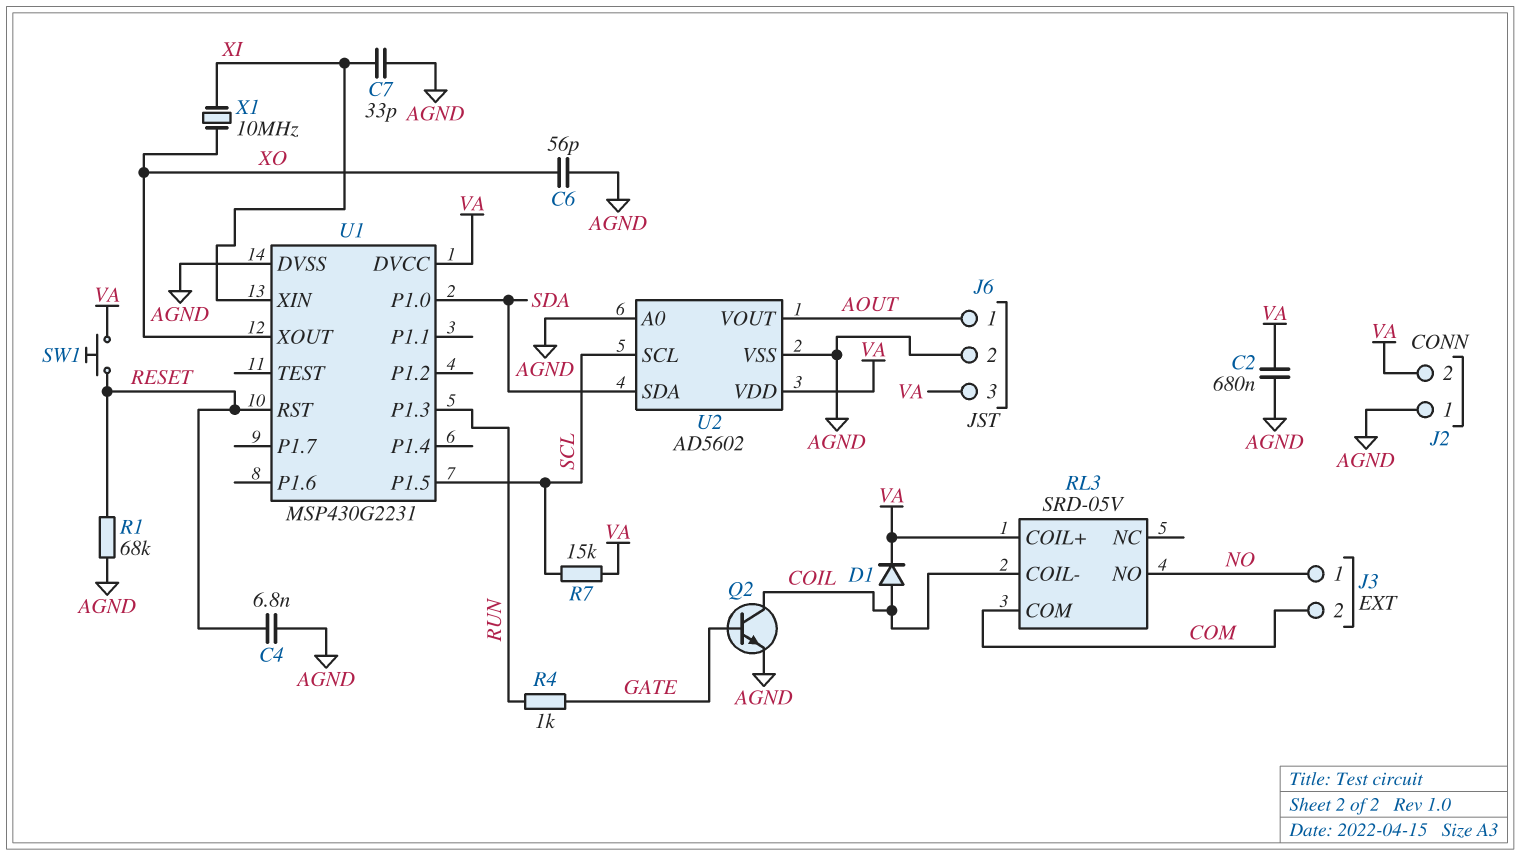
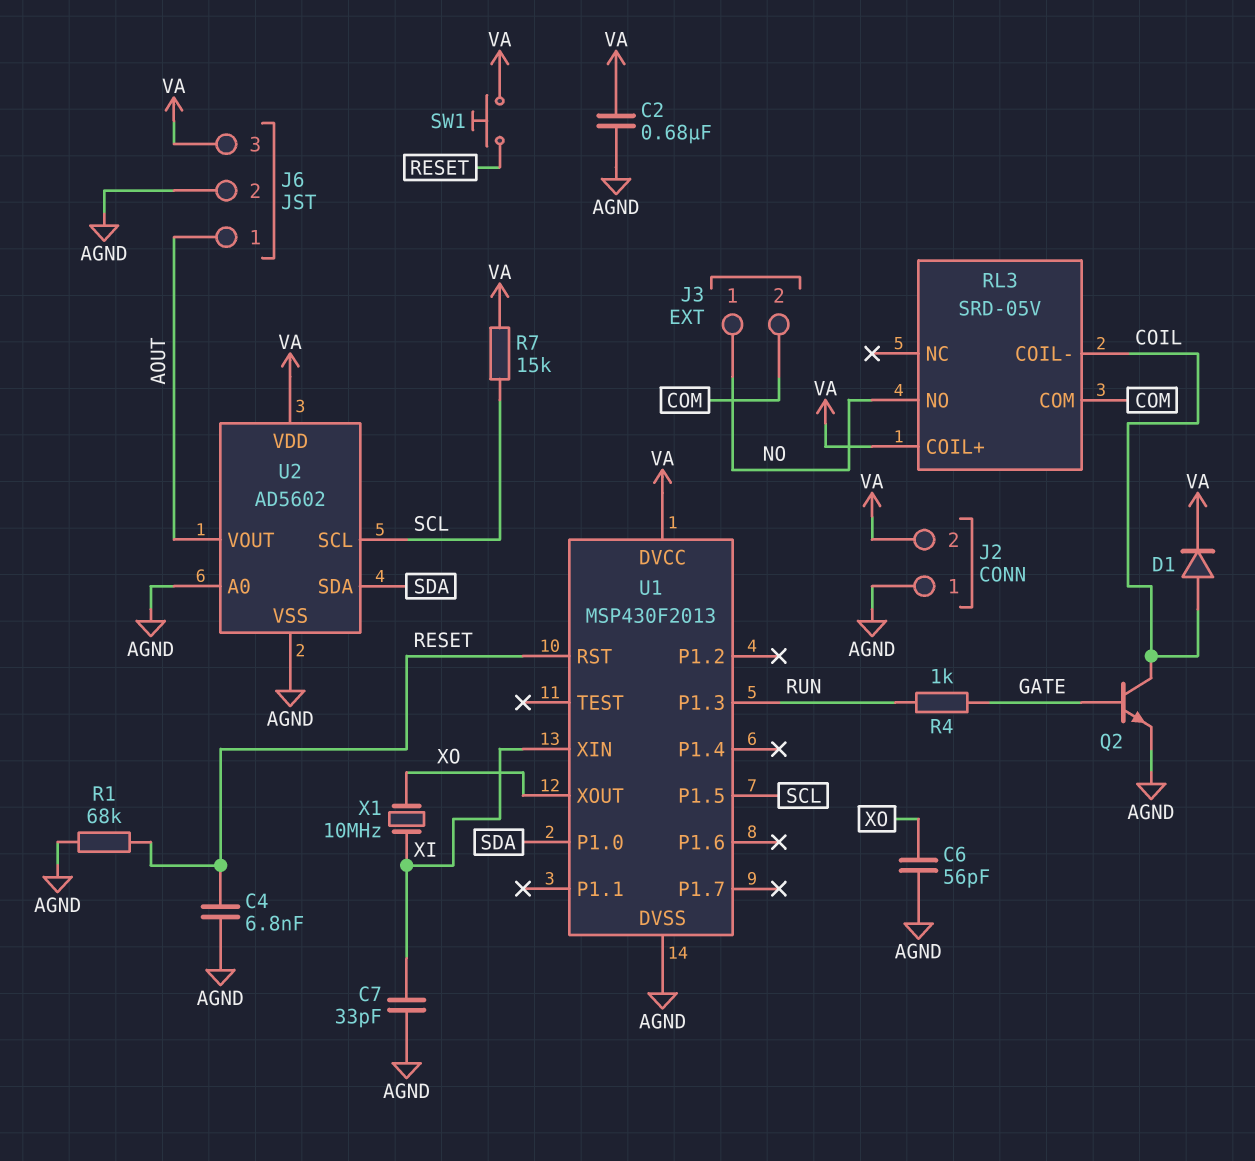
U1: MSP430G2231 -> MSP430F2013

